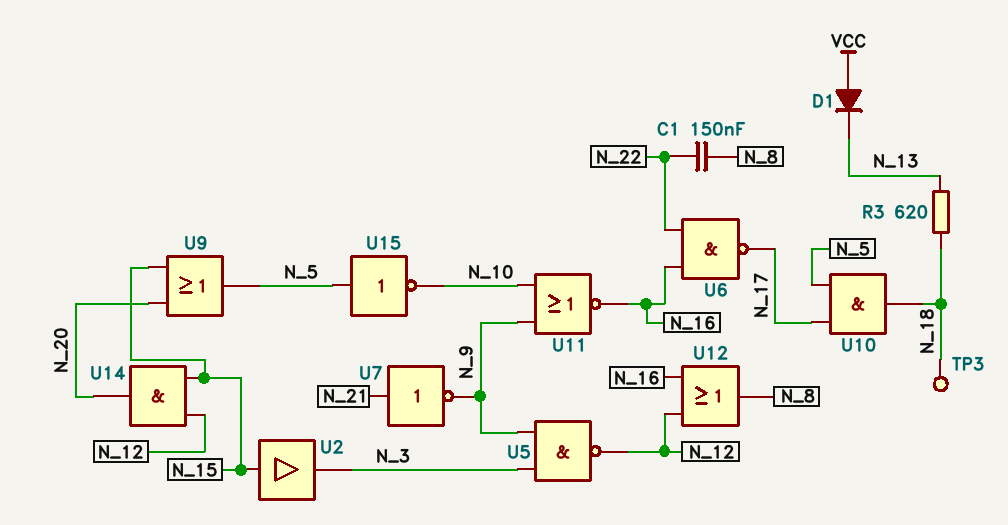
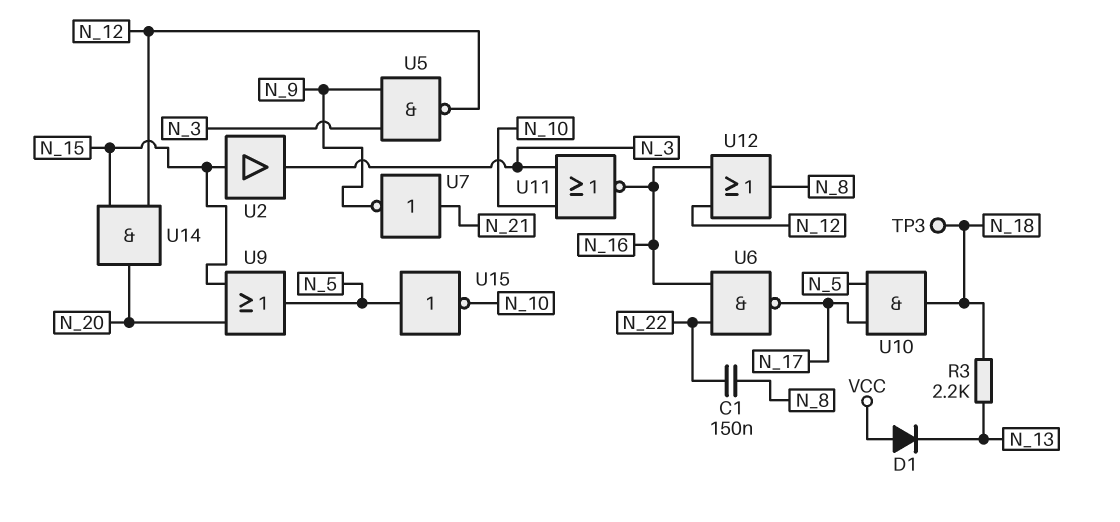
R3: 620 (N_13, N_18) -> 2.2k (N_13, N_18)
U11: NOR (in N_9, in N_10, out N_16) -> NOR (in N_3, in N_10, out N_16)

